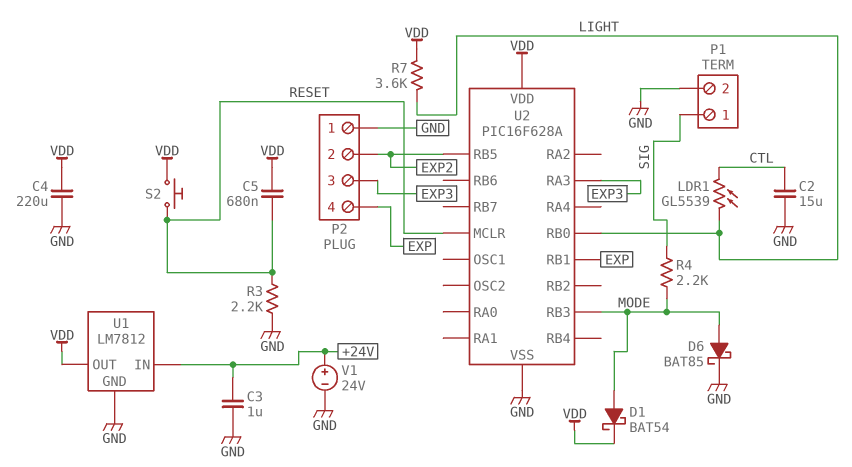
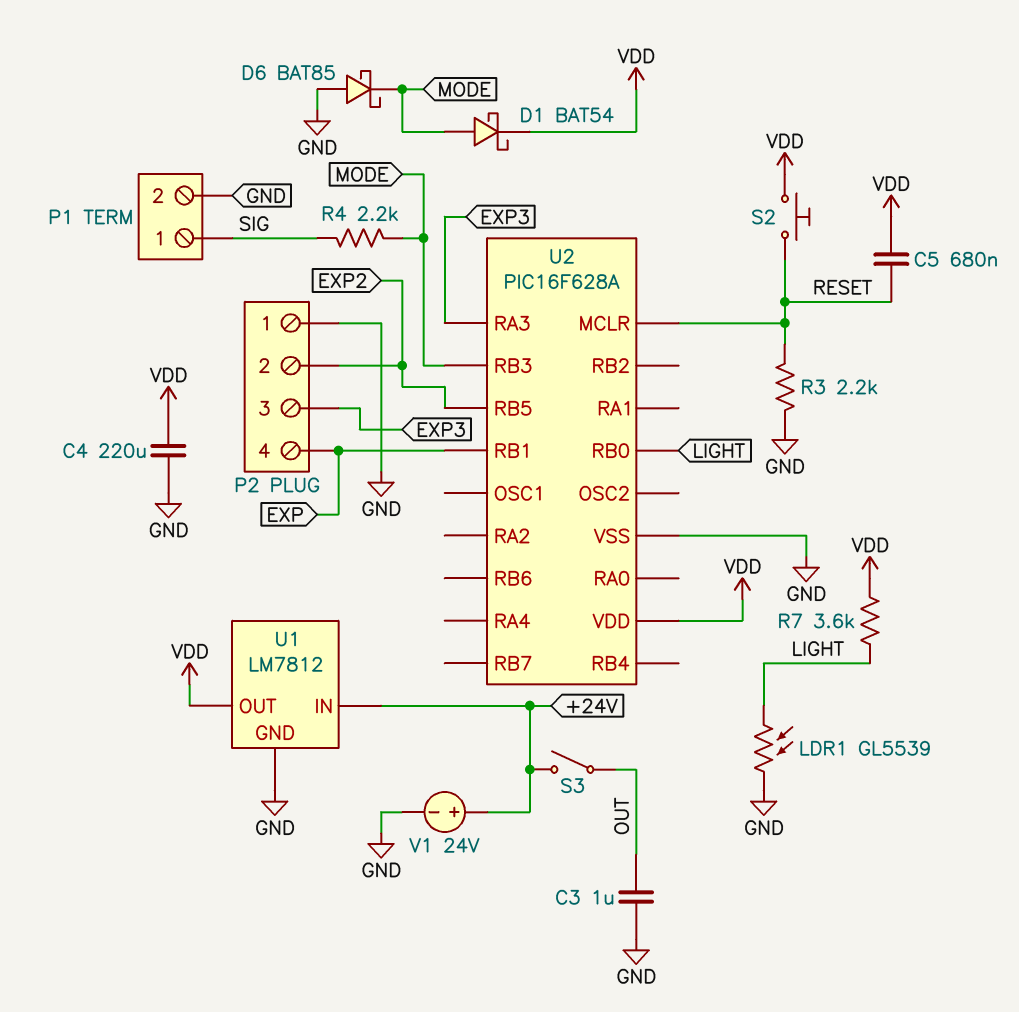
C2: 15uF (CTL, GND) -> none
C3: 1uF (+24V, GND) -> 1uF (GND, OUT)
D6: schottky BAT85 (A MODE, K GND) -> schottky BAT85 (A GND, K MODE)
LDR1: GL5539 (CTL, LIGHT) -> GL5539 (GND, LIGHT)
S3: none -> switch (+24V, OUT)

